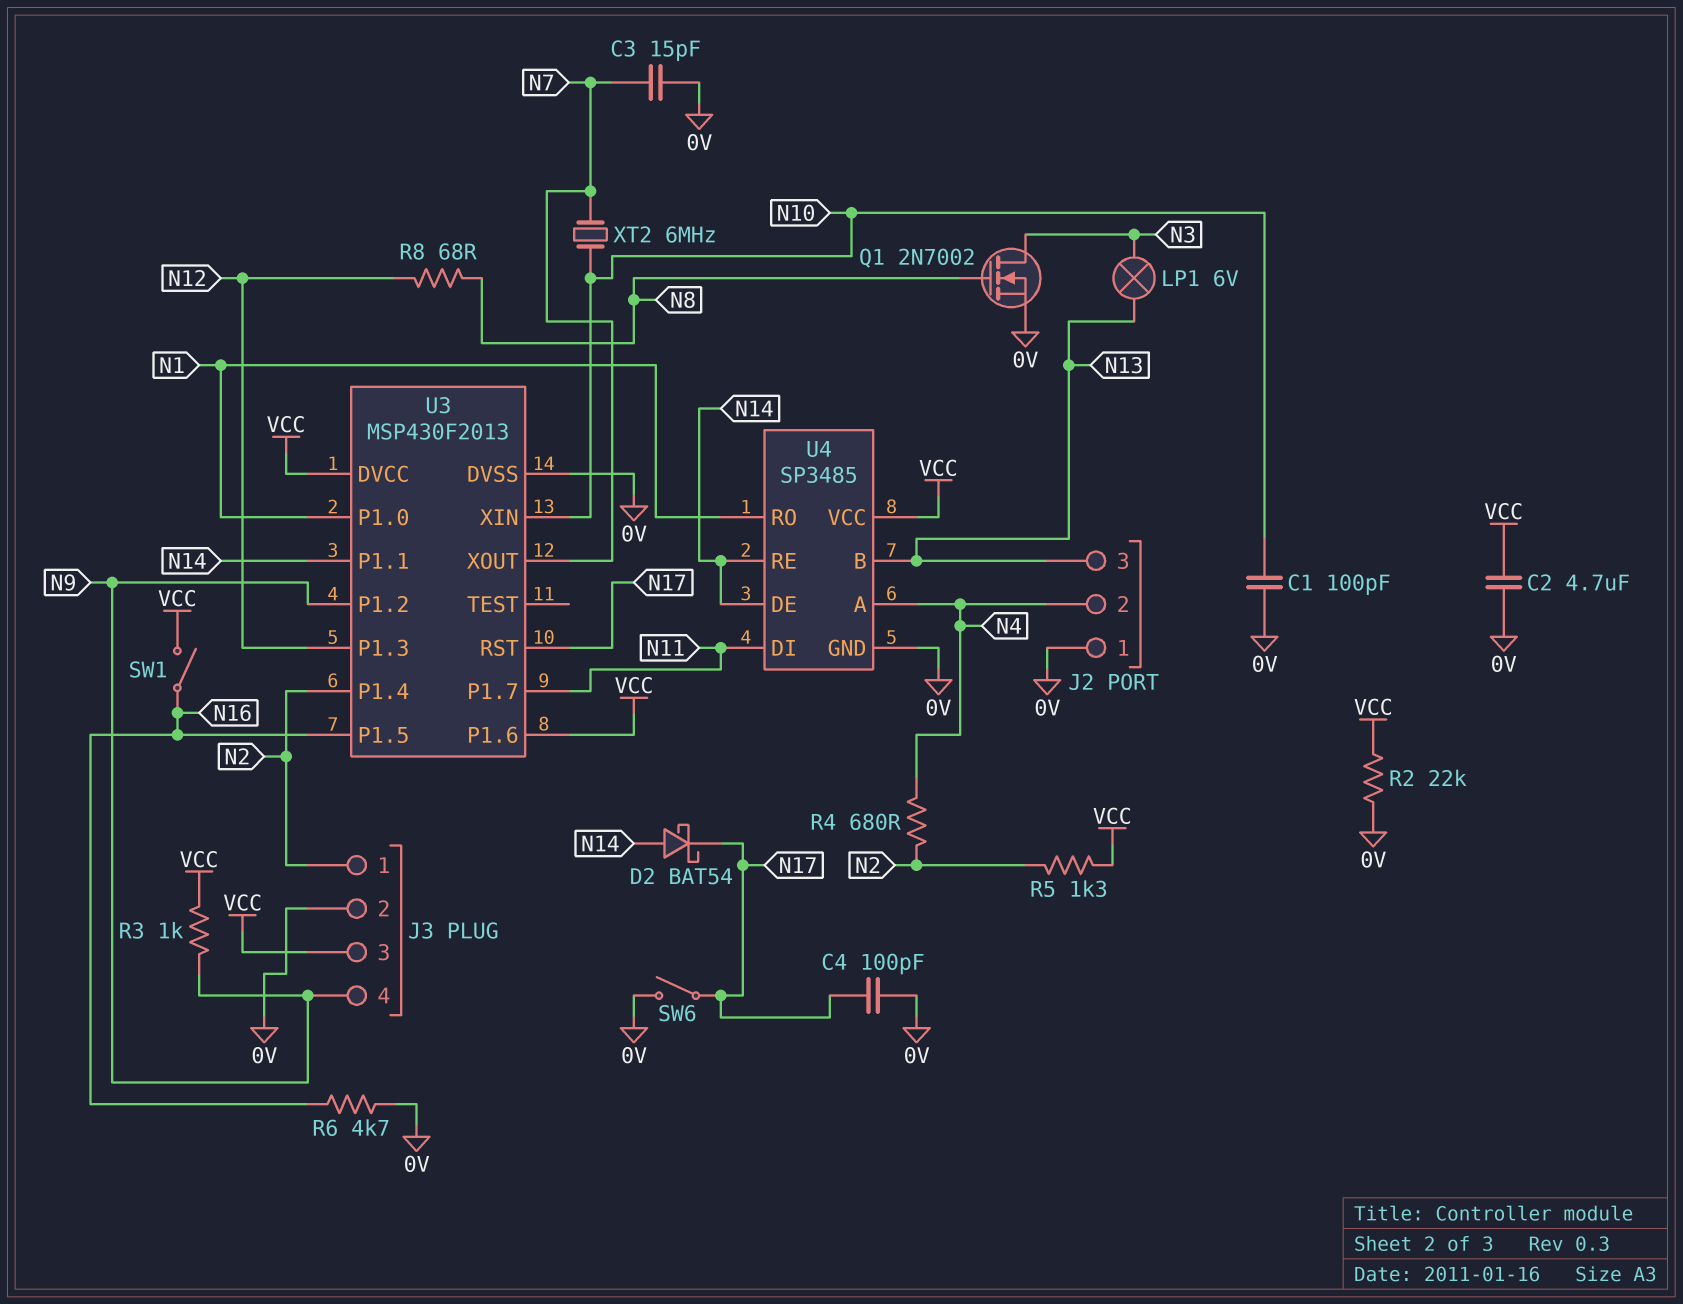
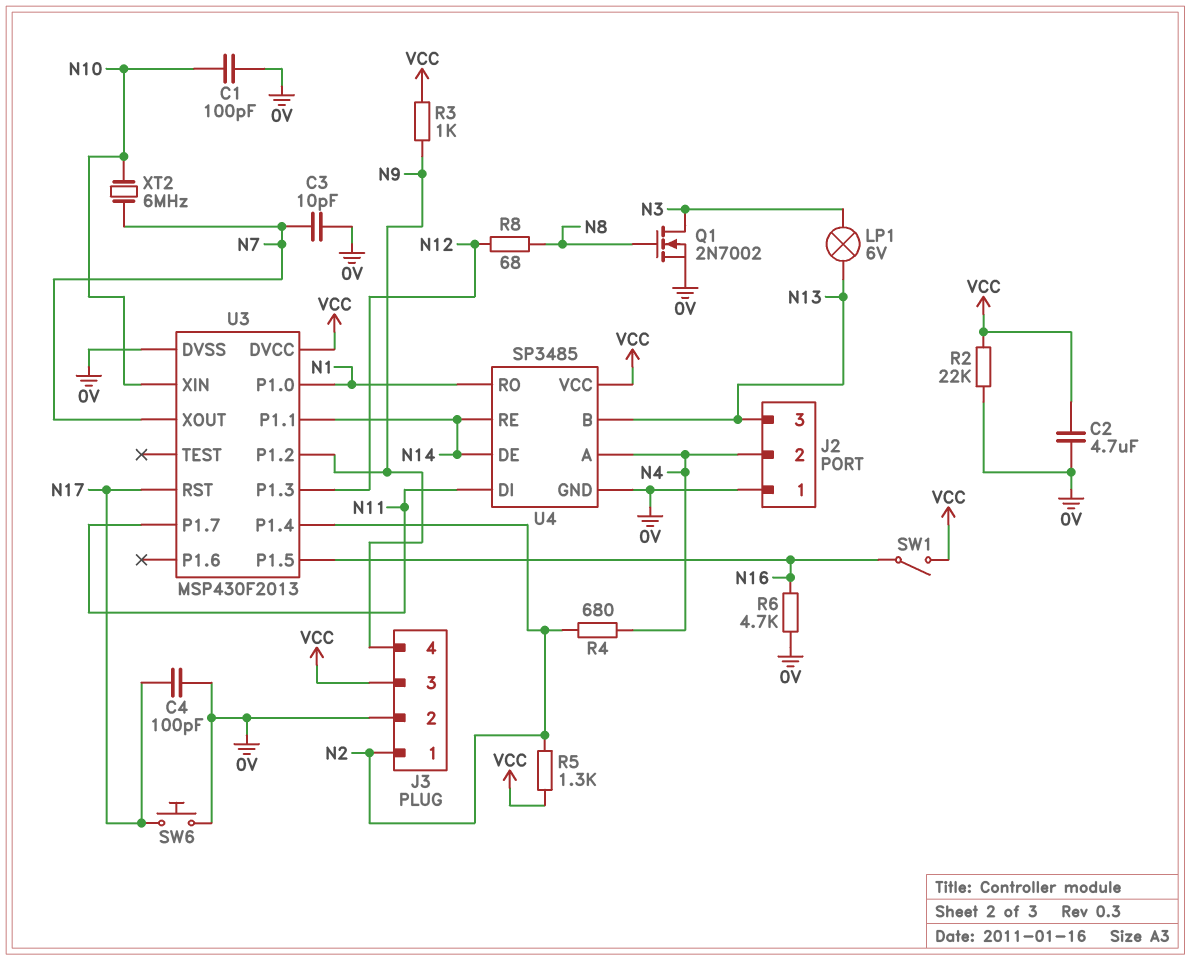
C3: 15pF (0V, N7) -> 10pF (0V, N7)
D2: schottky BAT54 (A N14, K N17) -> none
SW6: switch (0V, N17) -> button (0V, N17)
U3 pin P1.6: VCC -> none

